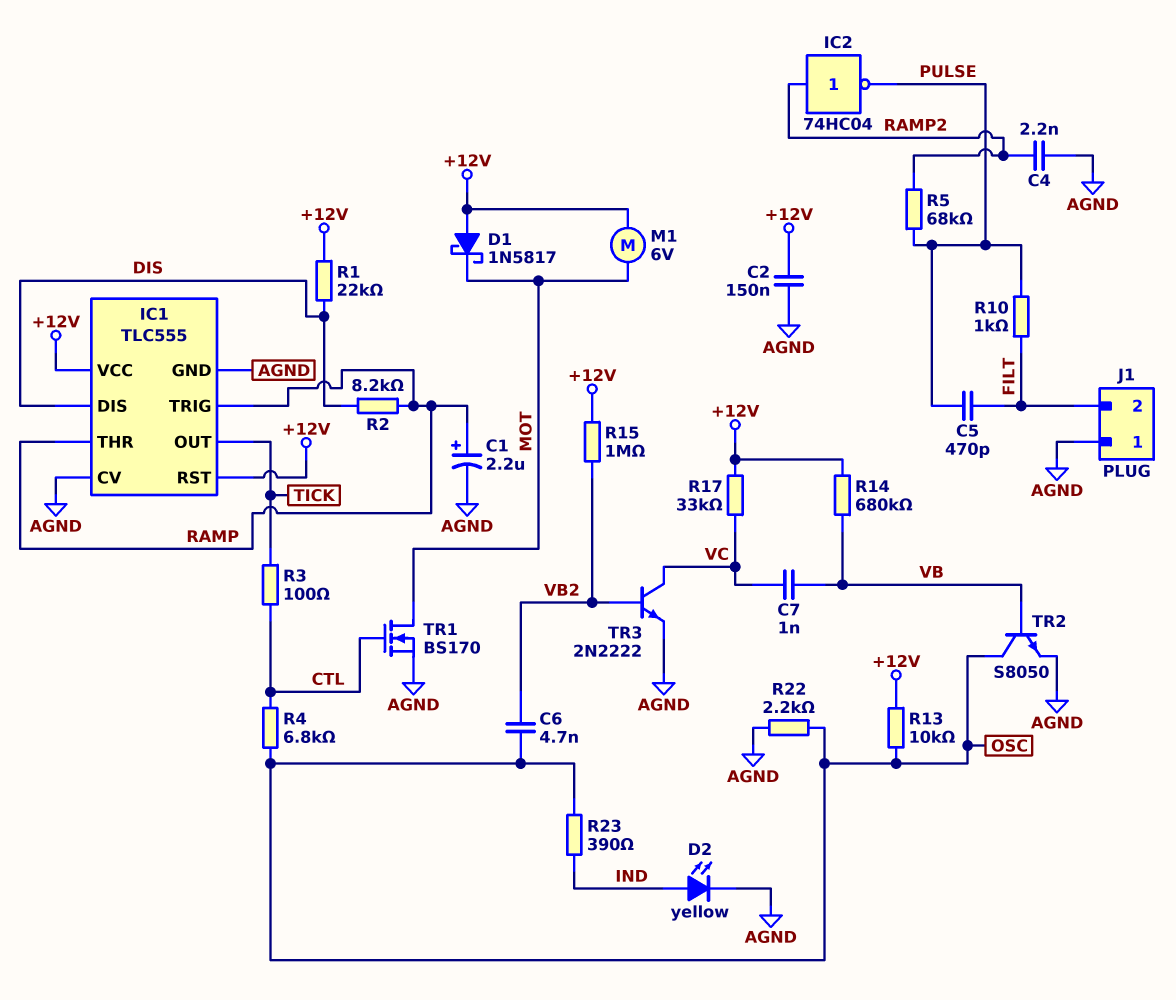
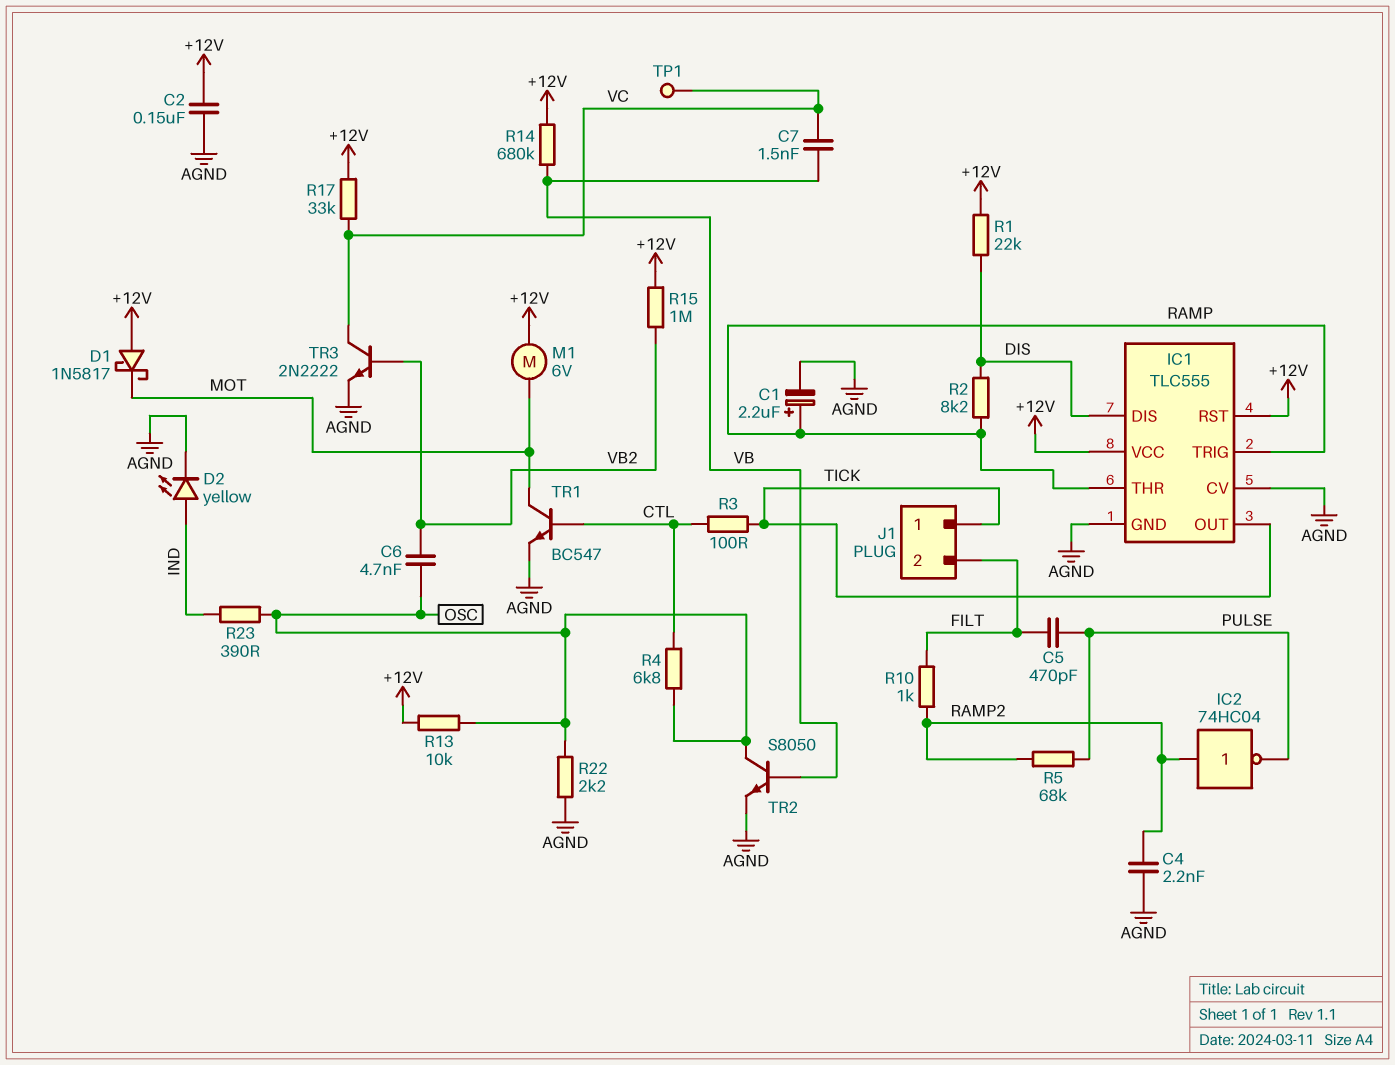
C7: 1nF (VB, VC) -> 1.5nF (VB, VC)
J1 pin 1: AGND -> TICK
R10: 1k (FILT, PULSE) -> 1k (FILT, RAMP2)
TP1: none -> test point (VC)
TR1: NMOS BS170 (G CTL, D MOT, S AGND) -> NPN BC547 (B CTL, C MOT, E AGND)

